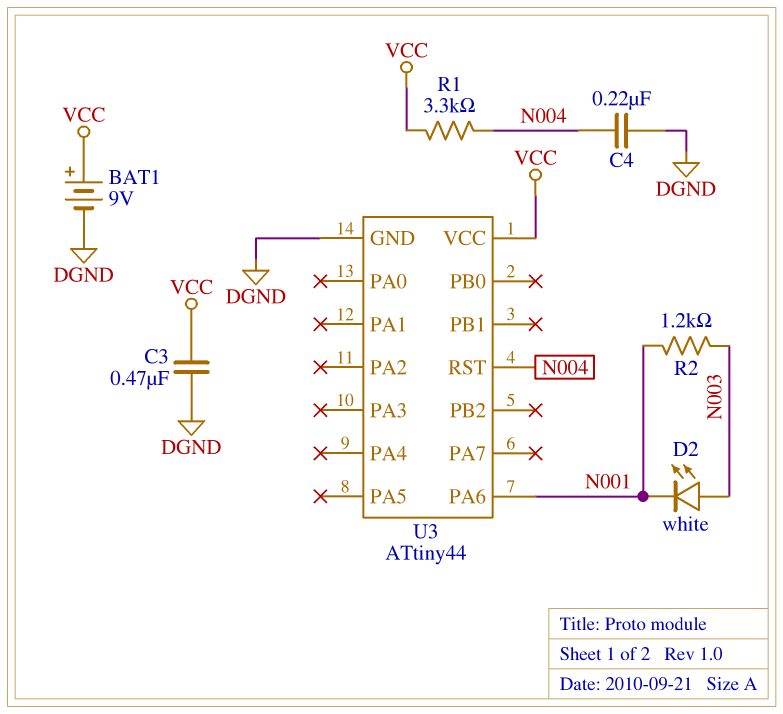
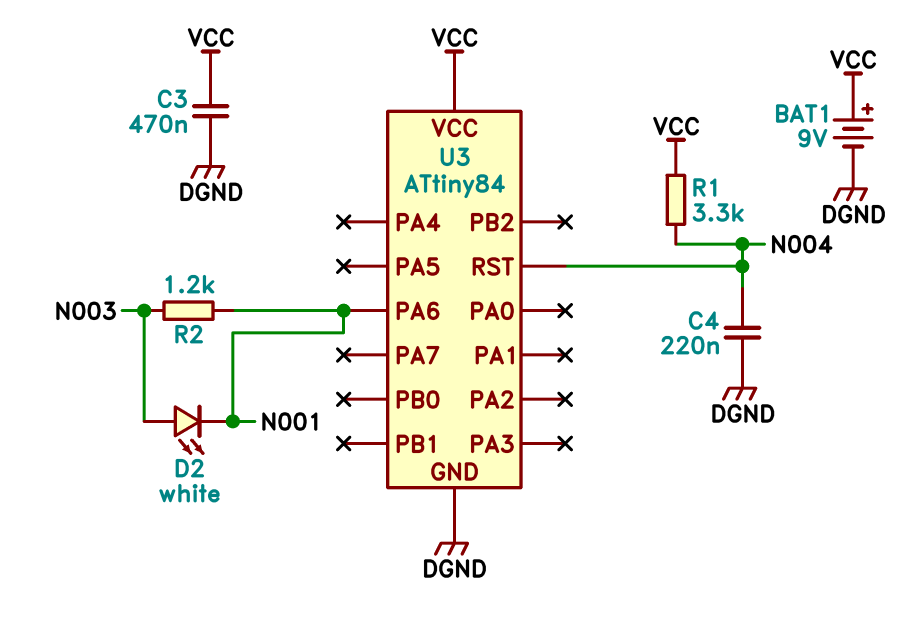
U3: ATtiny44 -> ATtiny84

